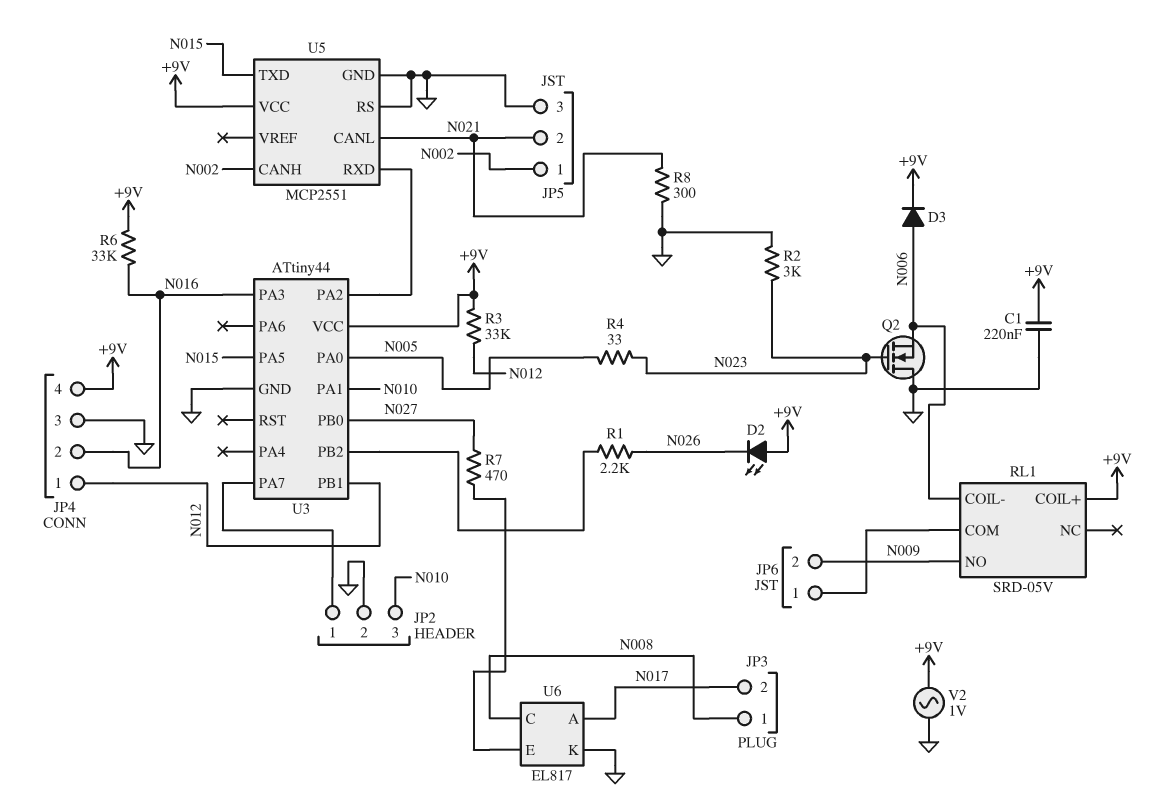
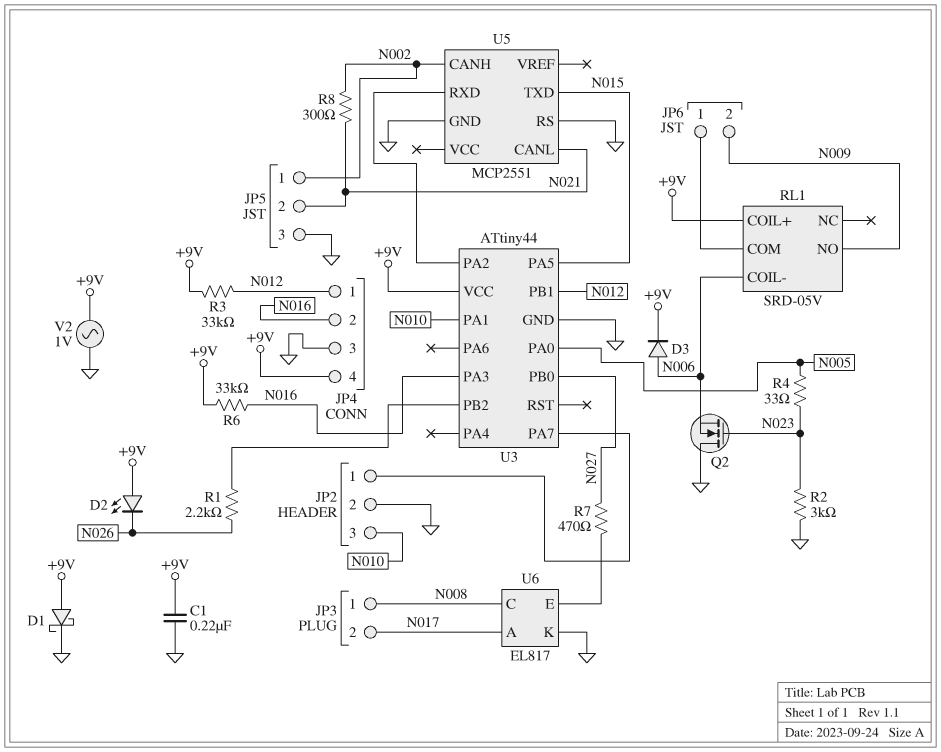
D1: none -> schottky (A +9V, K GND)
R8: 300 (GND, N021) -> 300 (N002, N021)
U5 pin VCC: +9V -> none

